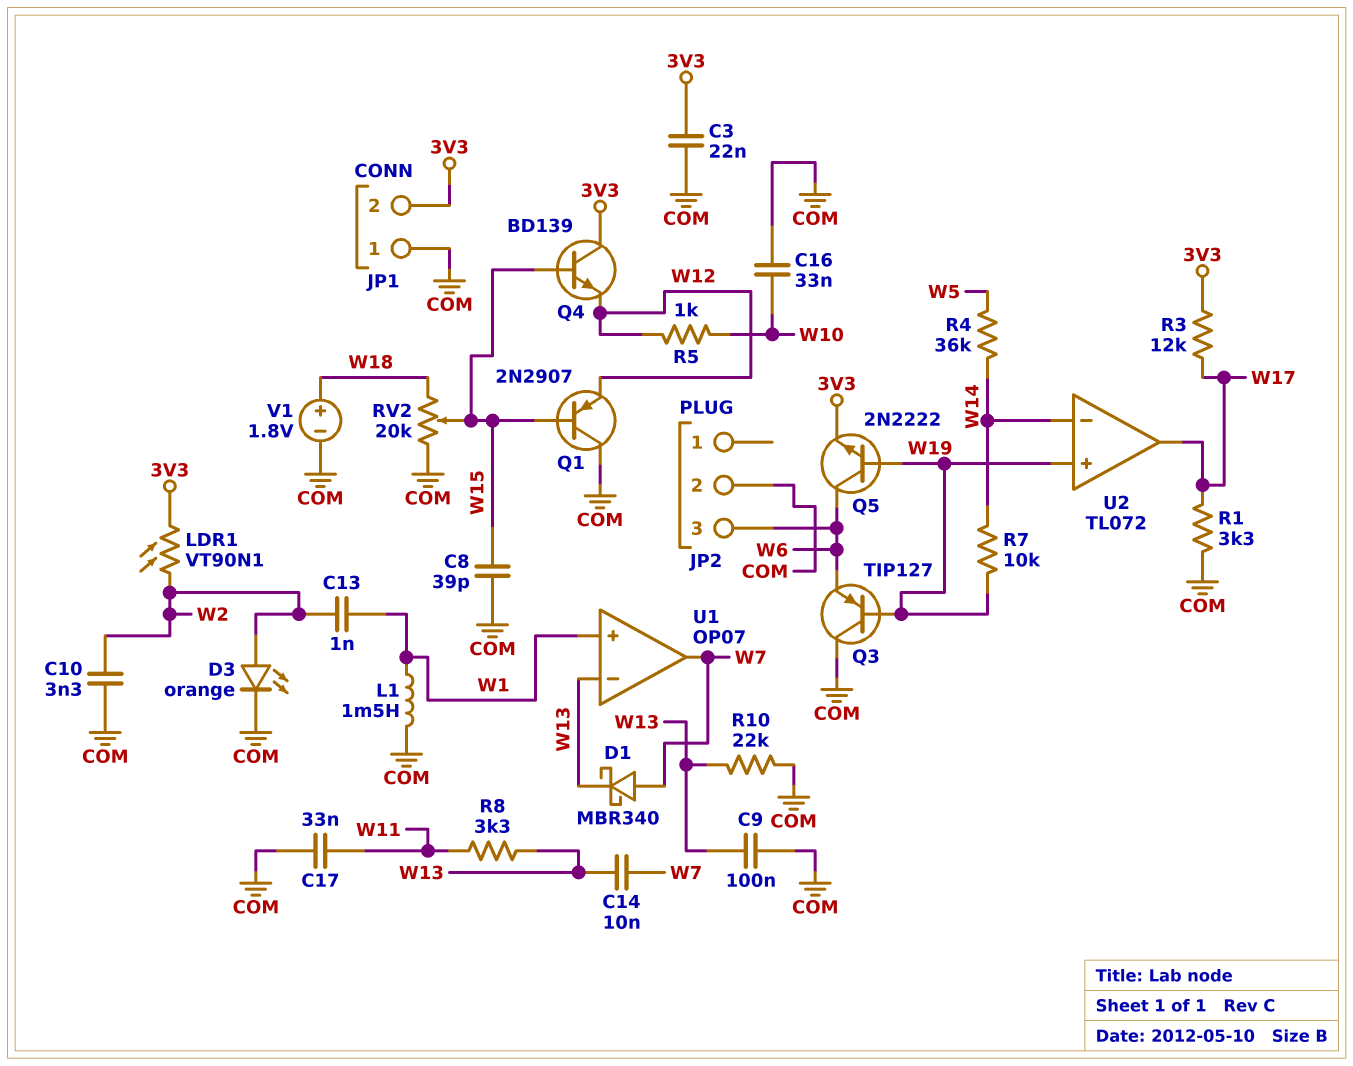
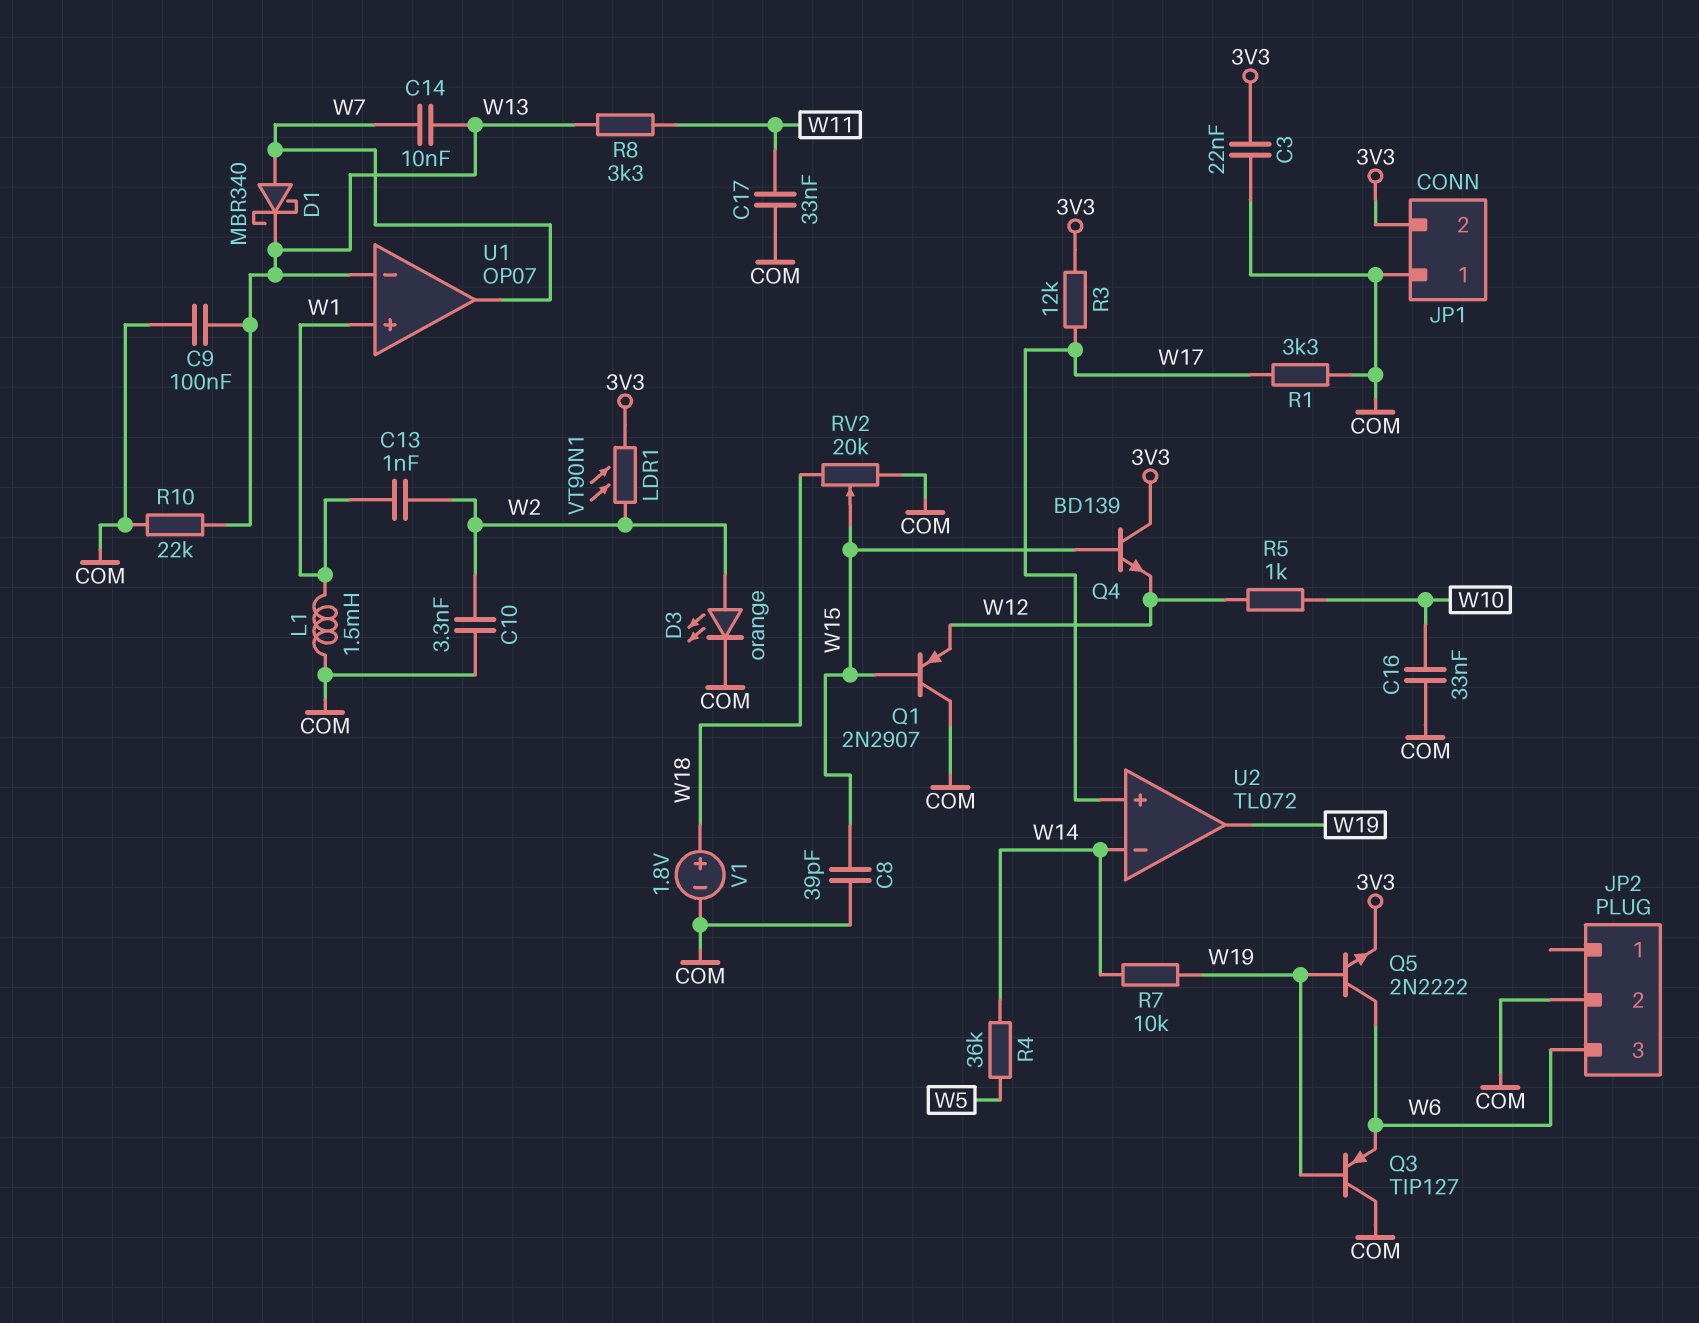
U2 pin in+: W19 -> W17
U2 pin out: W17 -> W19

